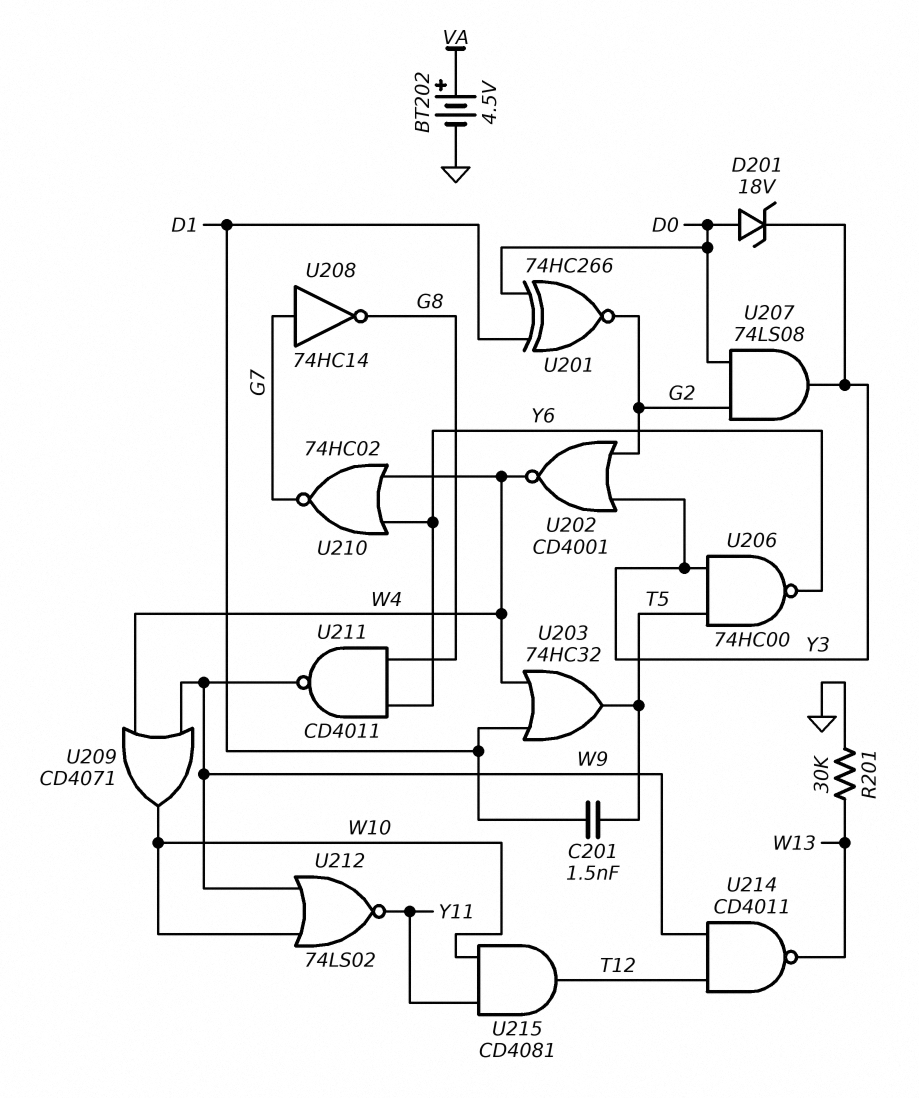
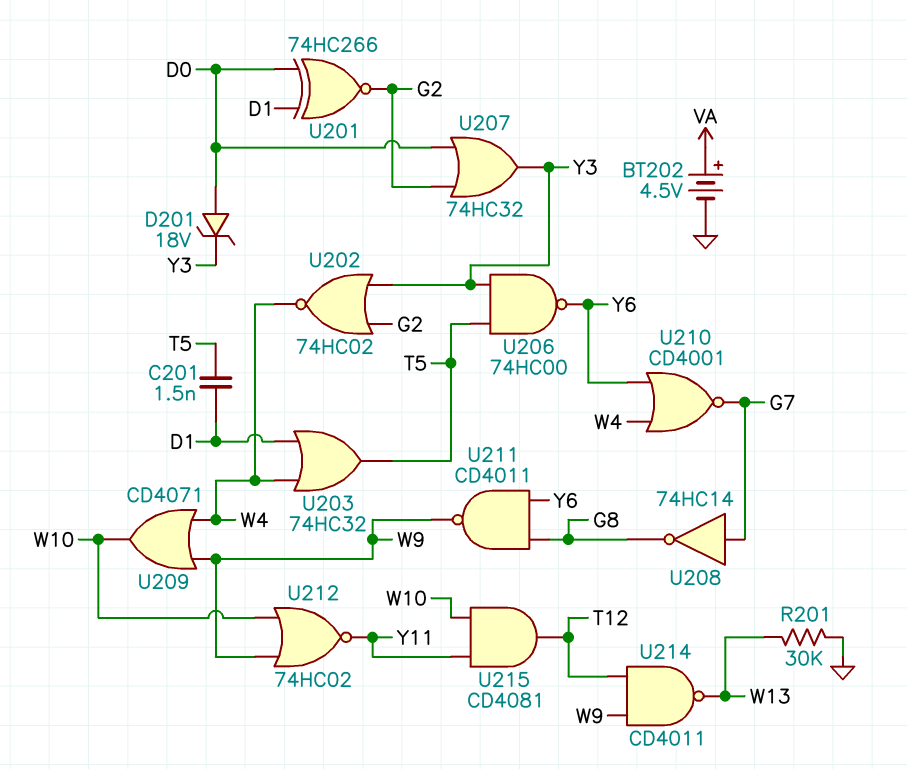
U202: NOR CD4001 (in G2, in Y3, out W4) -> NOR 74HC02 (in G2, in Y3, out W4)
U207: AND 74LS08 (in D0, in G2, out Y3) -> OR 74HC32 (in D0, in G2, out Y3)
U210: NOR 74HC02 (in W4, in Y6, out G7) -> NOR CD4001 (in W4, in Y6, out G7)
U212: NOR 74LS02 (in W9, in W10, out Y11) -> NOR 74HC02 (in W9, in W10, out Y11)

